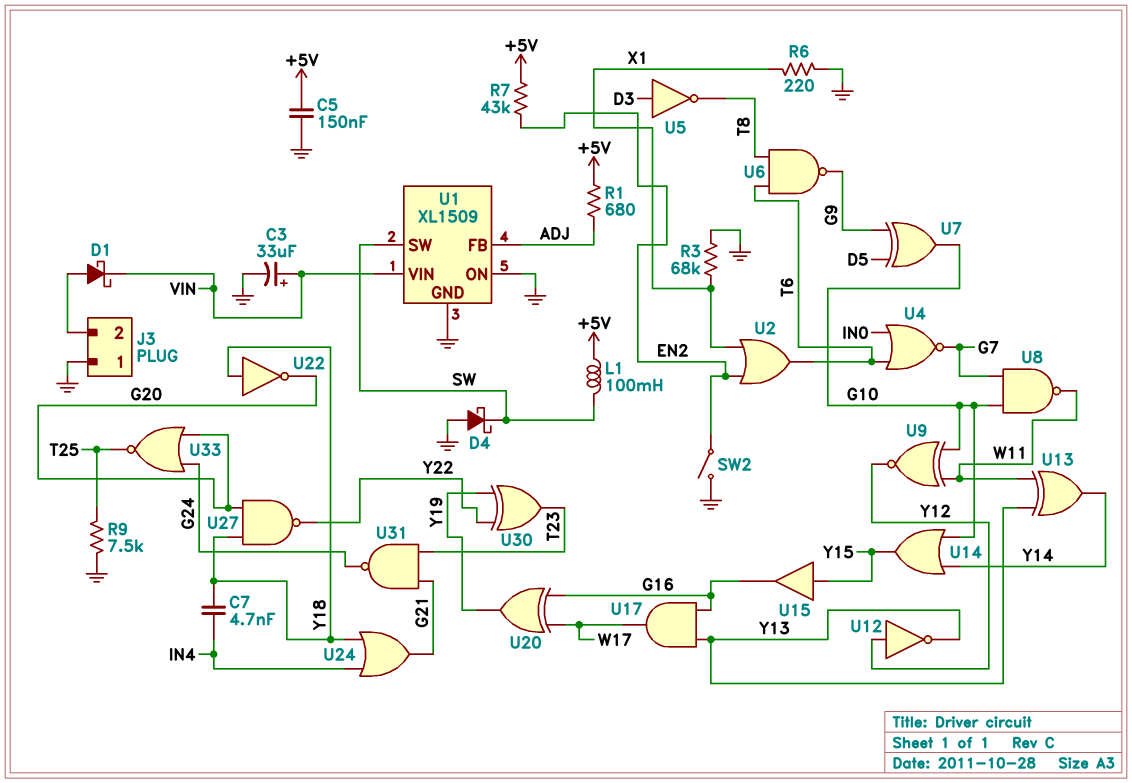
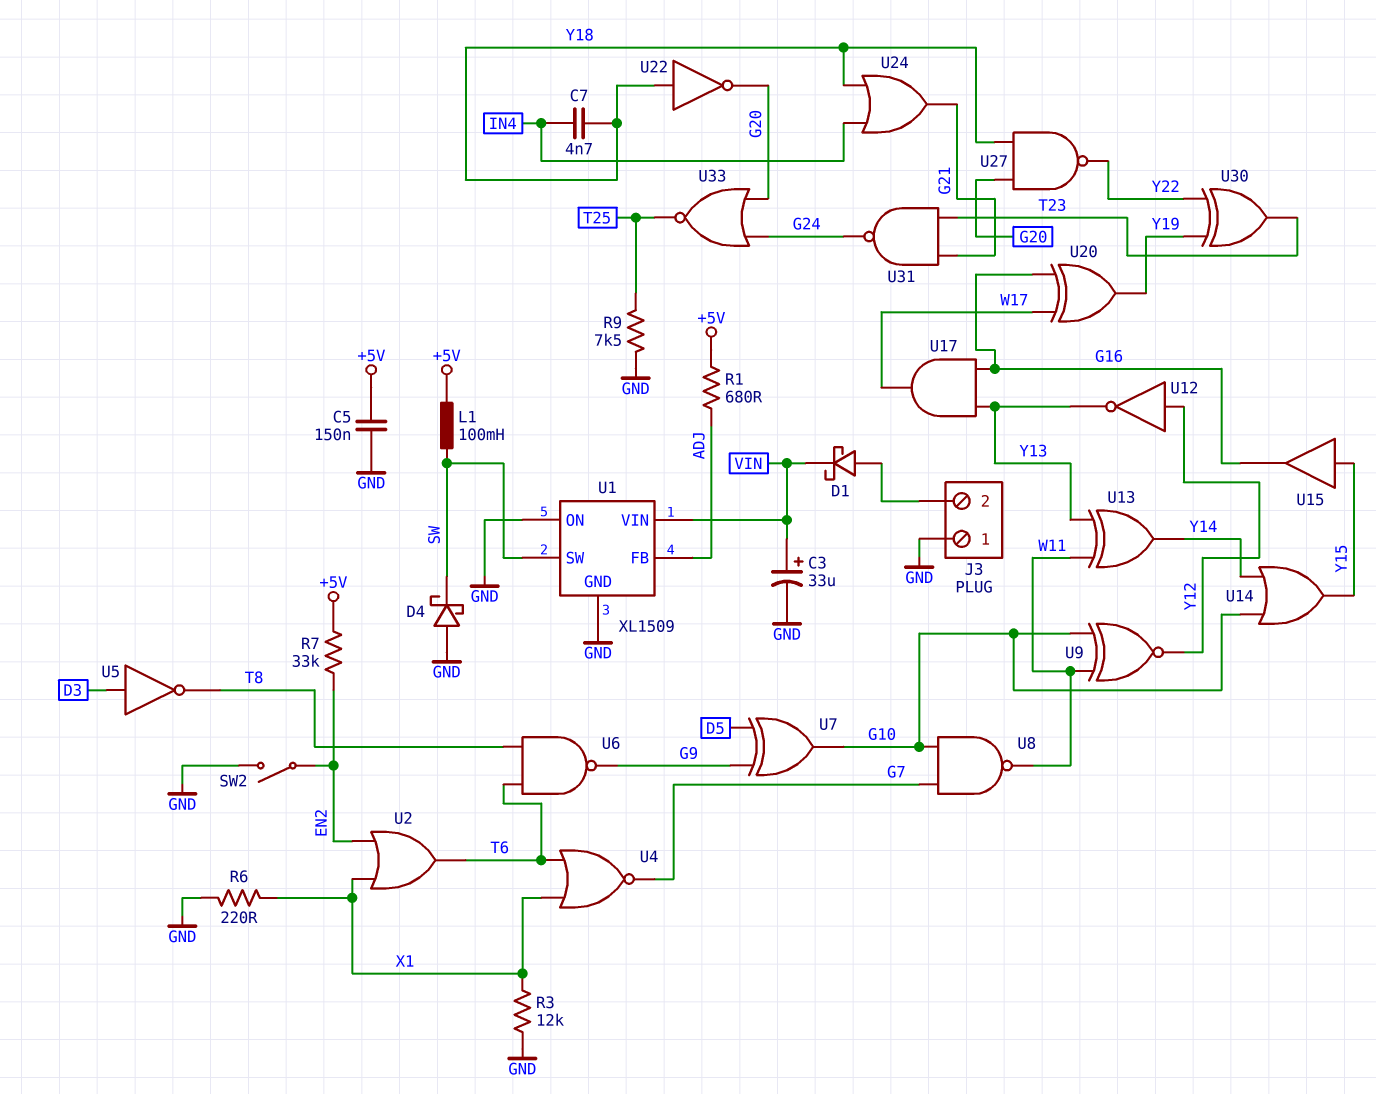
R3: 68k (GND, X1) -> 12k (GND, X1)
R7: 43k (+5V, EN2) -> 33k (+5V, EN2)
U4: NOR (in IN0, in T6, out G7) -> NOR (in T6, in X1, out G7)

